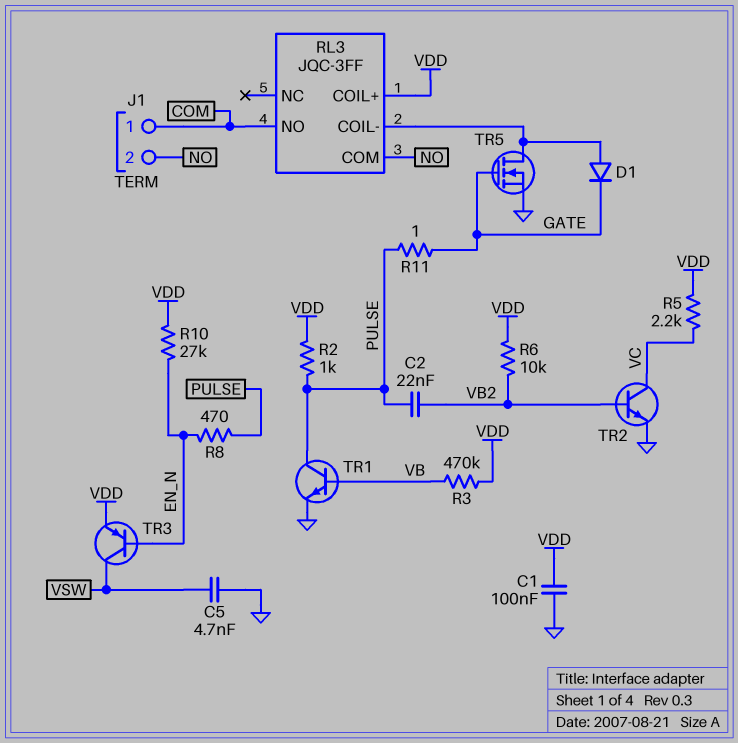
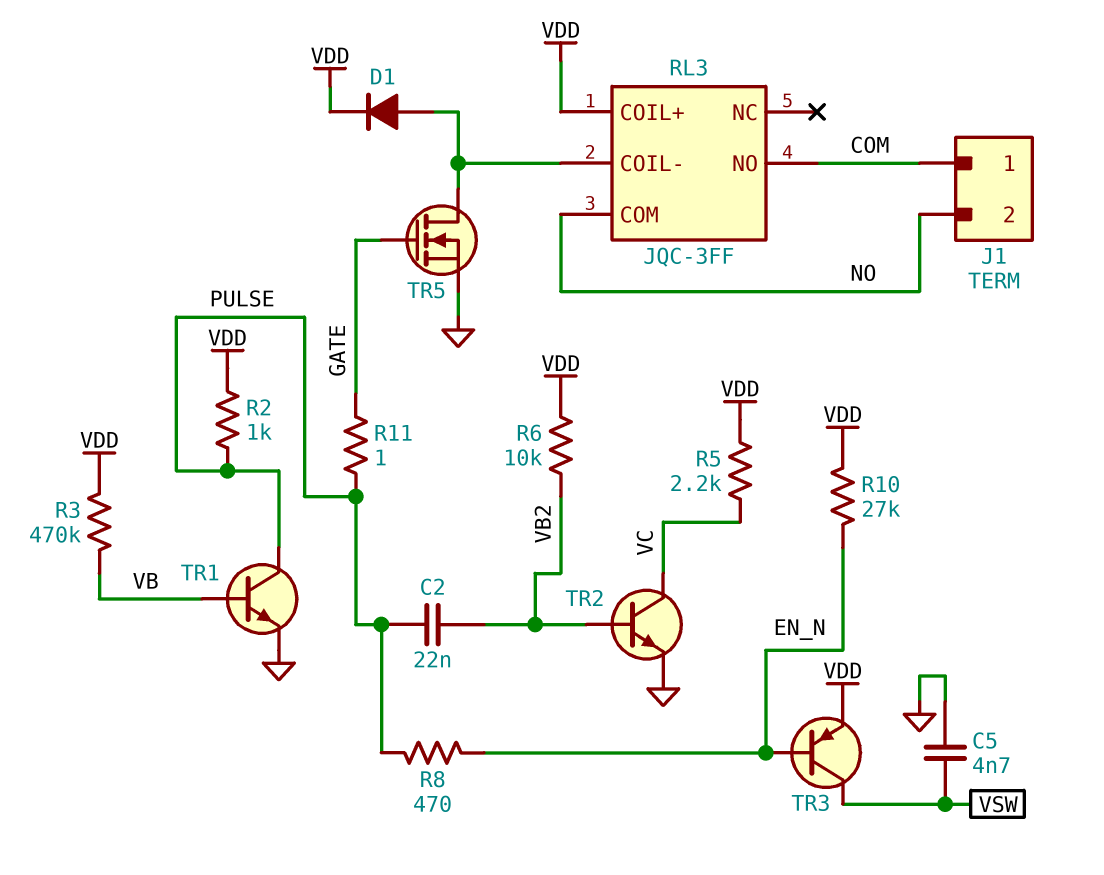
C1: 100nF (GND, VDD) -> none
D1: diode (A RL3/COIL-, K GATE) -> diode (A RL3/COIL-, K VDD)

